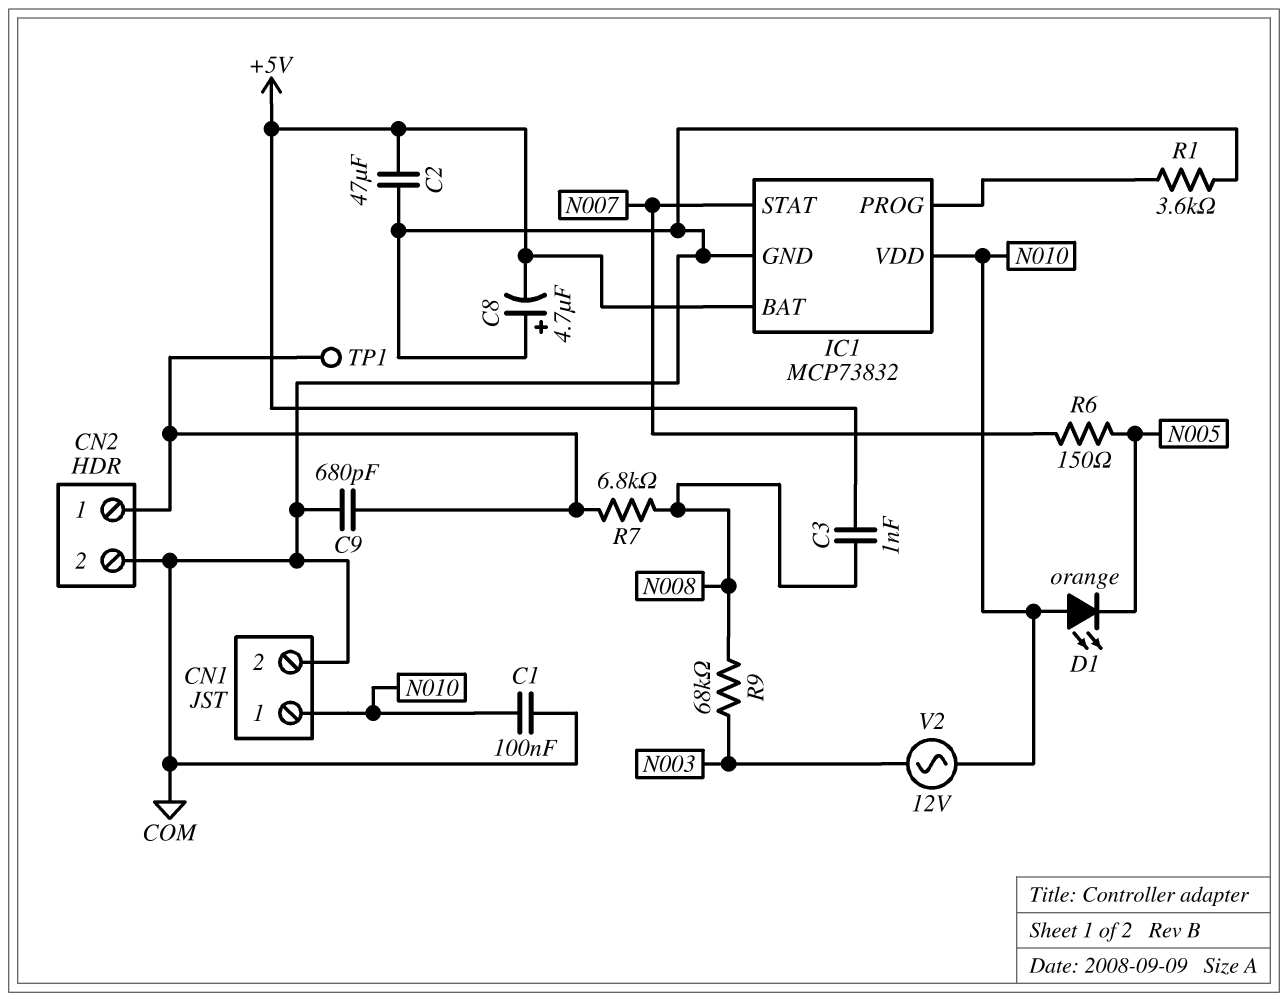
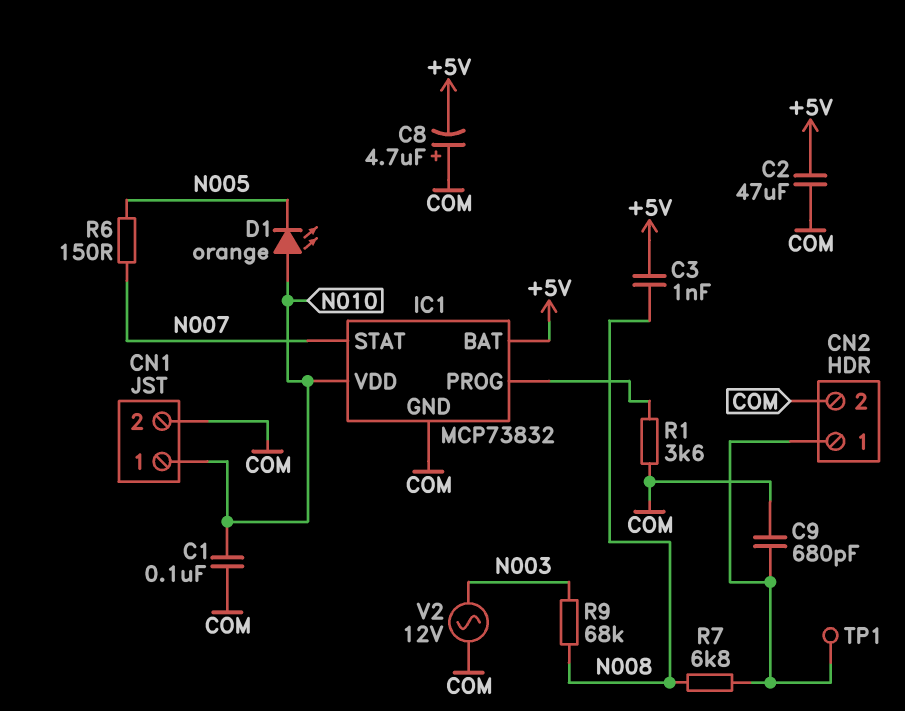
V2: AC 12V (N003, N010) -> AC 12V (COM, N003)

